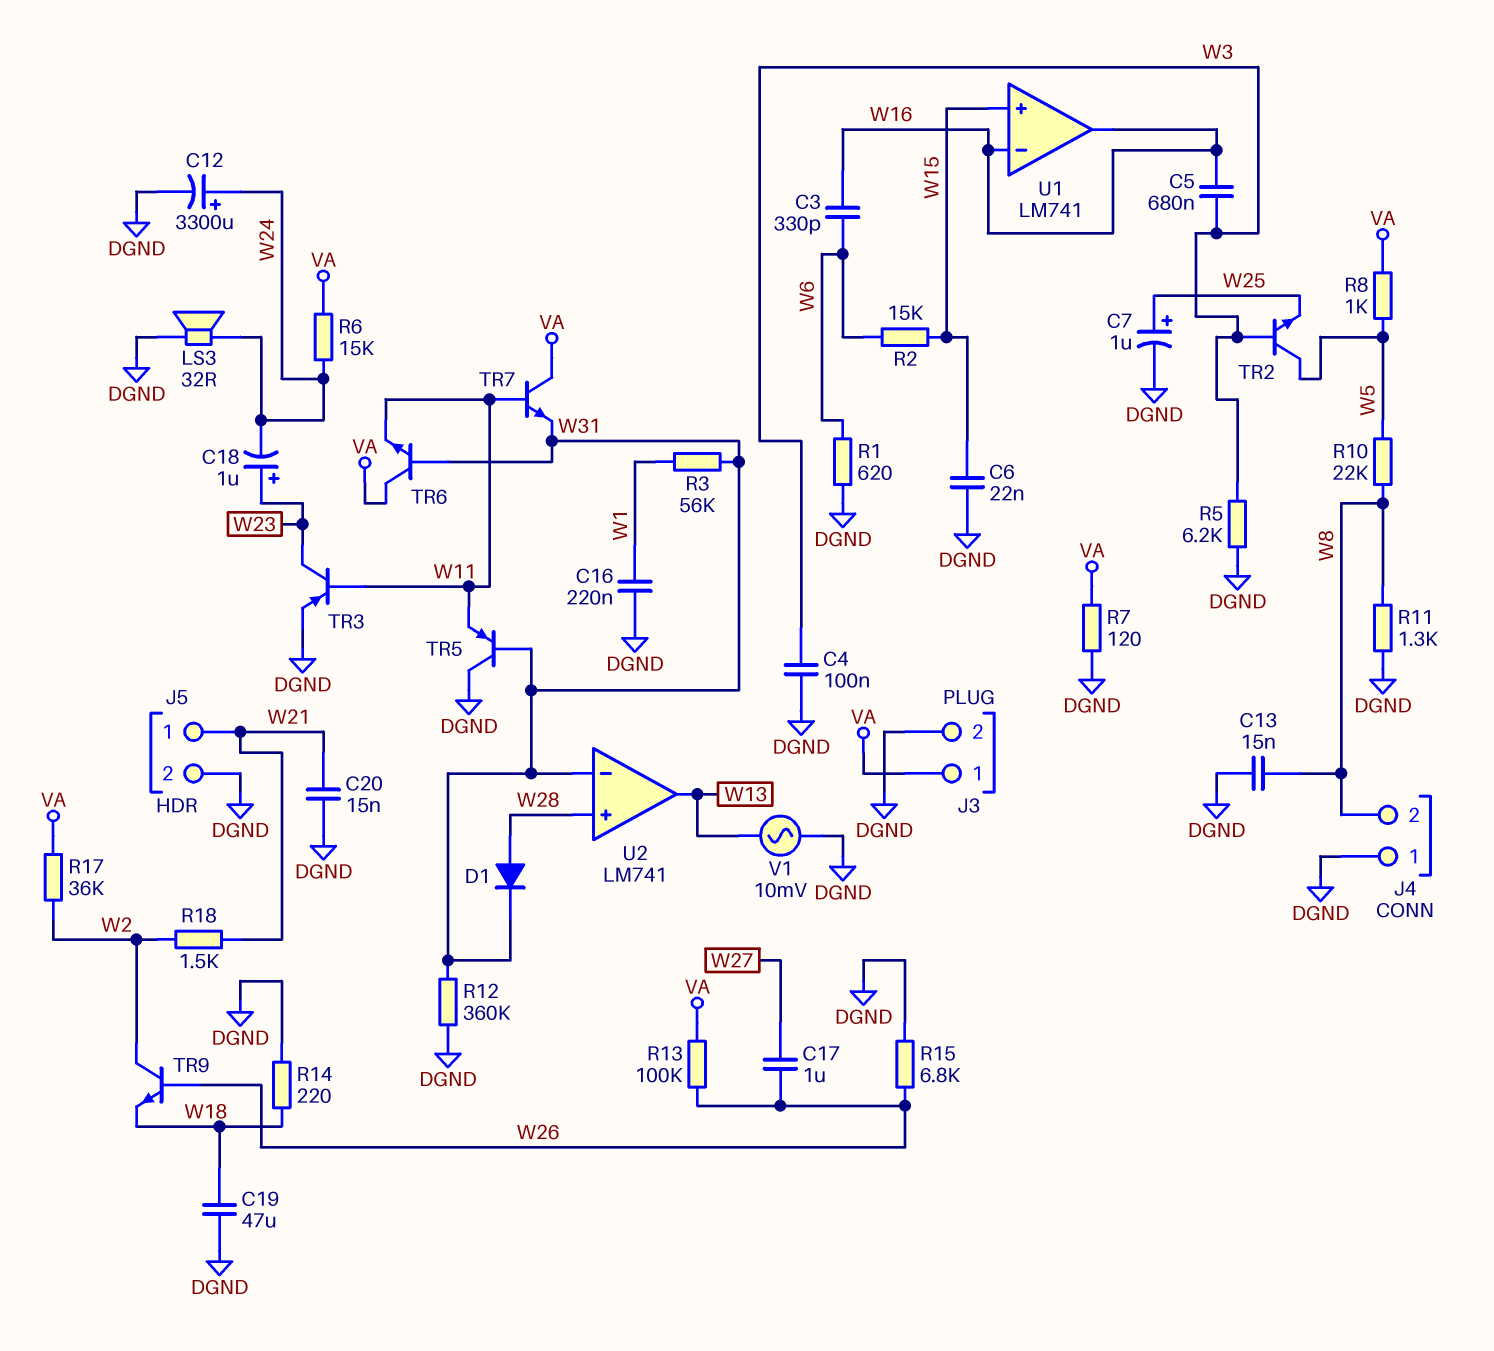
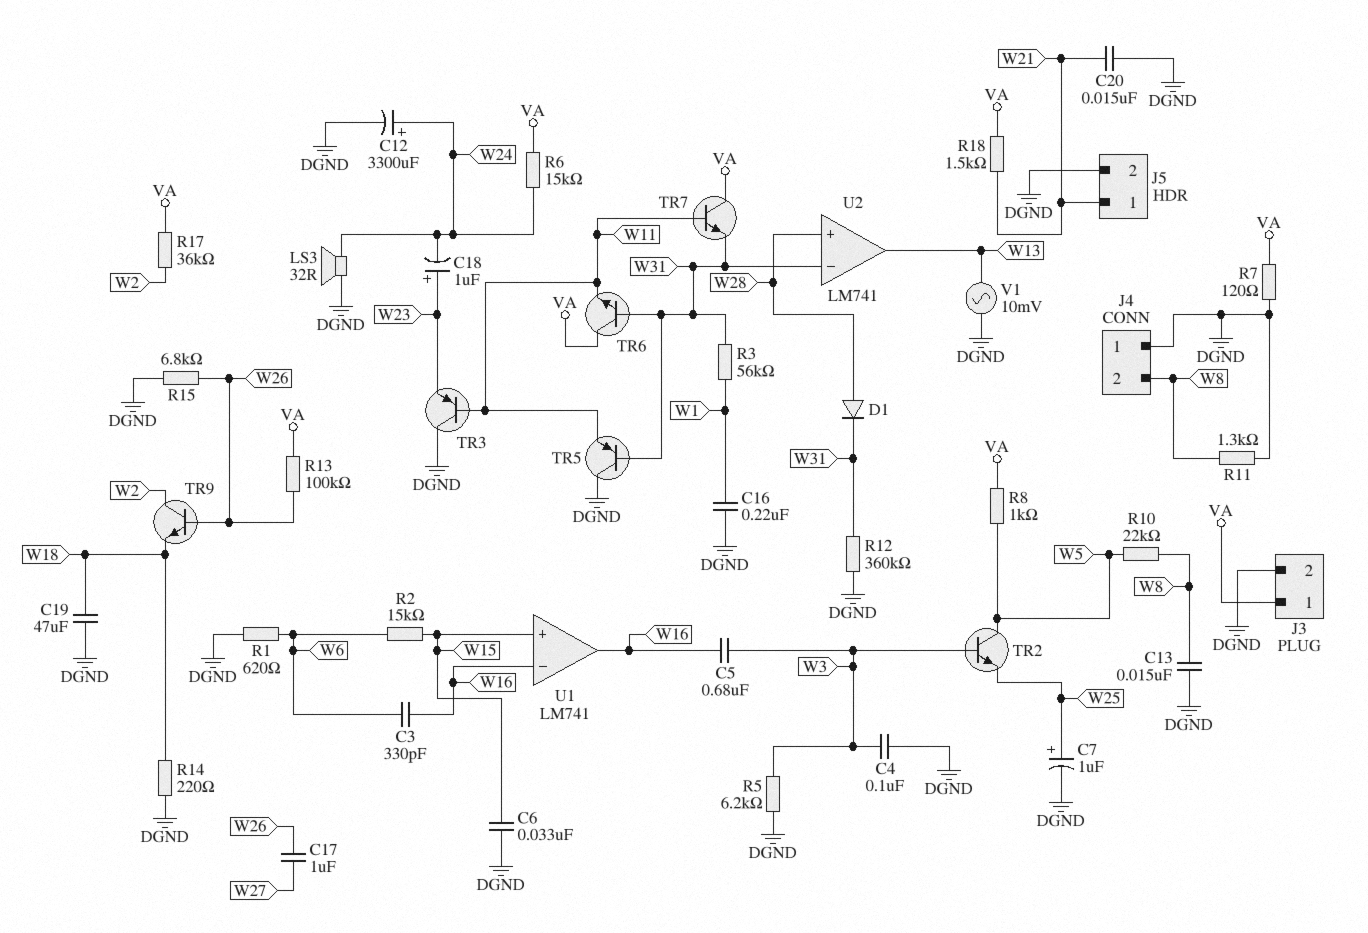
C6: 22nF (DGND, W15) -> 33nF (DGND, W15)
R18: 1.5k (W2, W21) -> 1.5k (VA, W21)
TR3: PNP (B W11, C W23, E DGND) -> PNP (B W11, C DGND, E W23)

